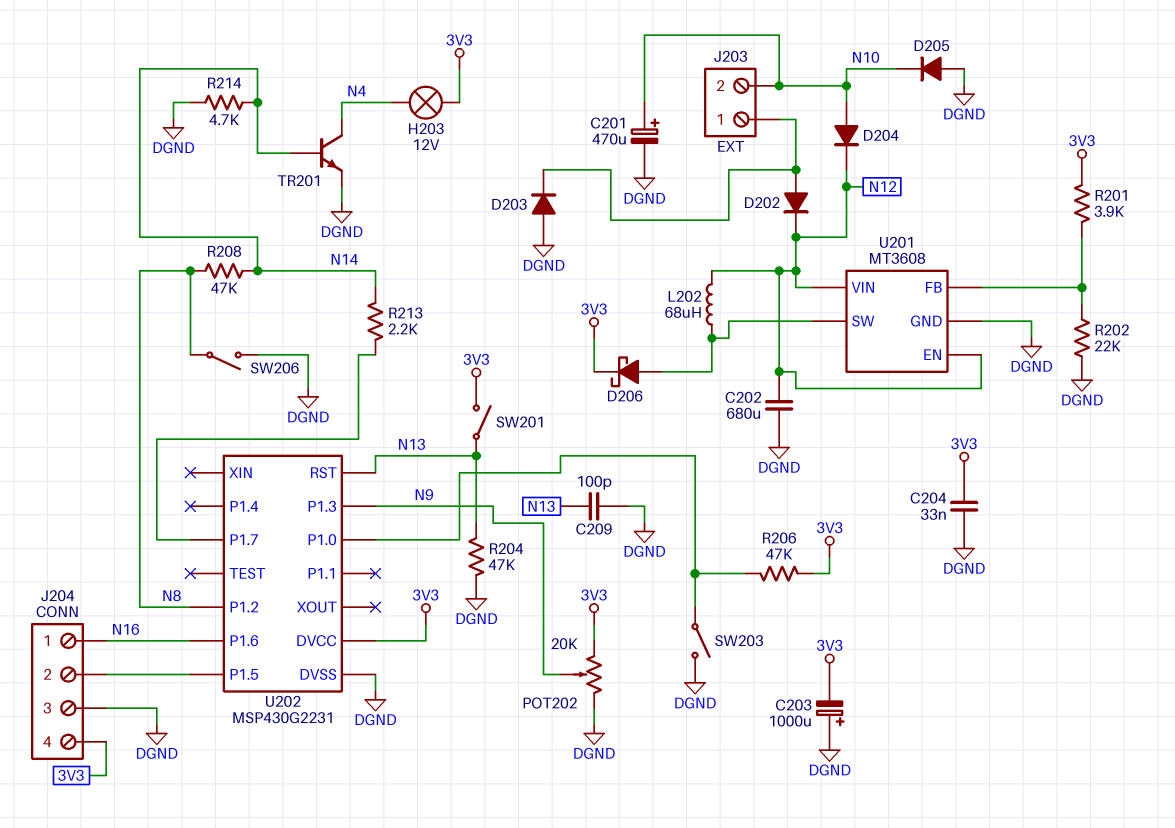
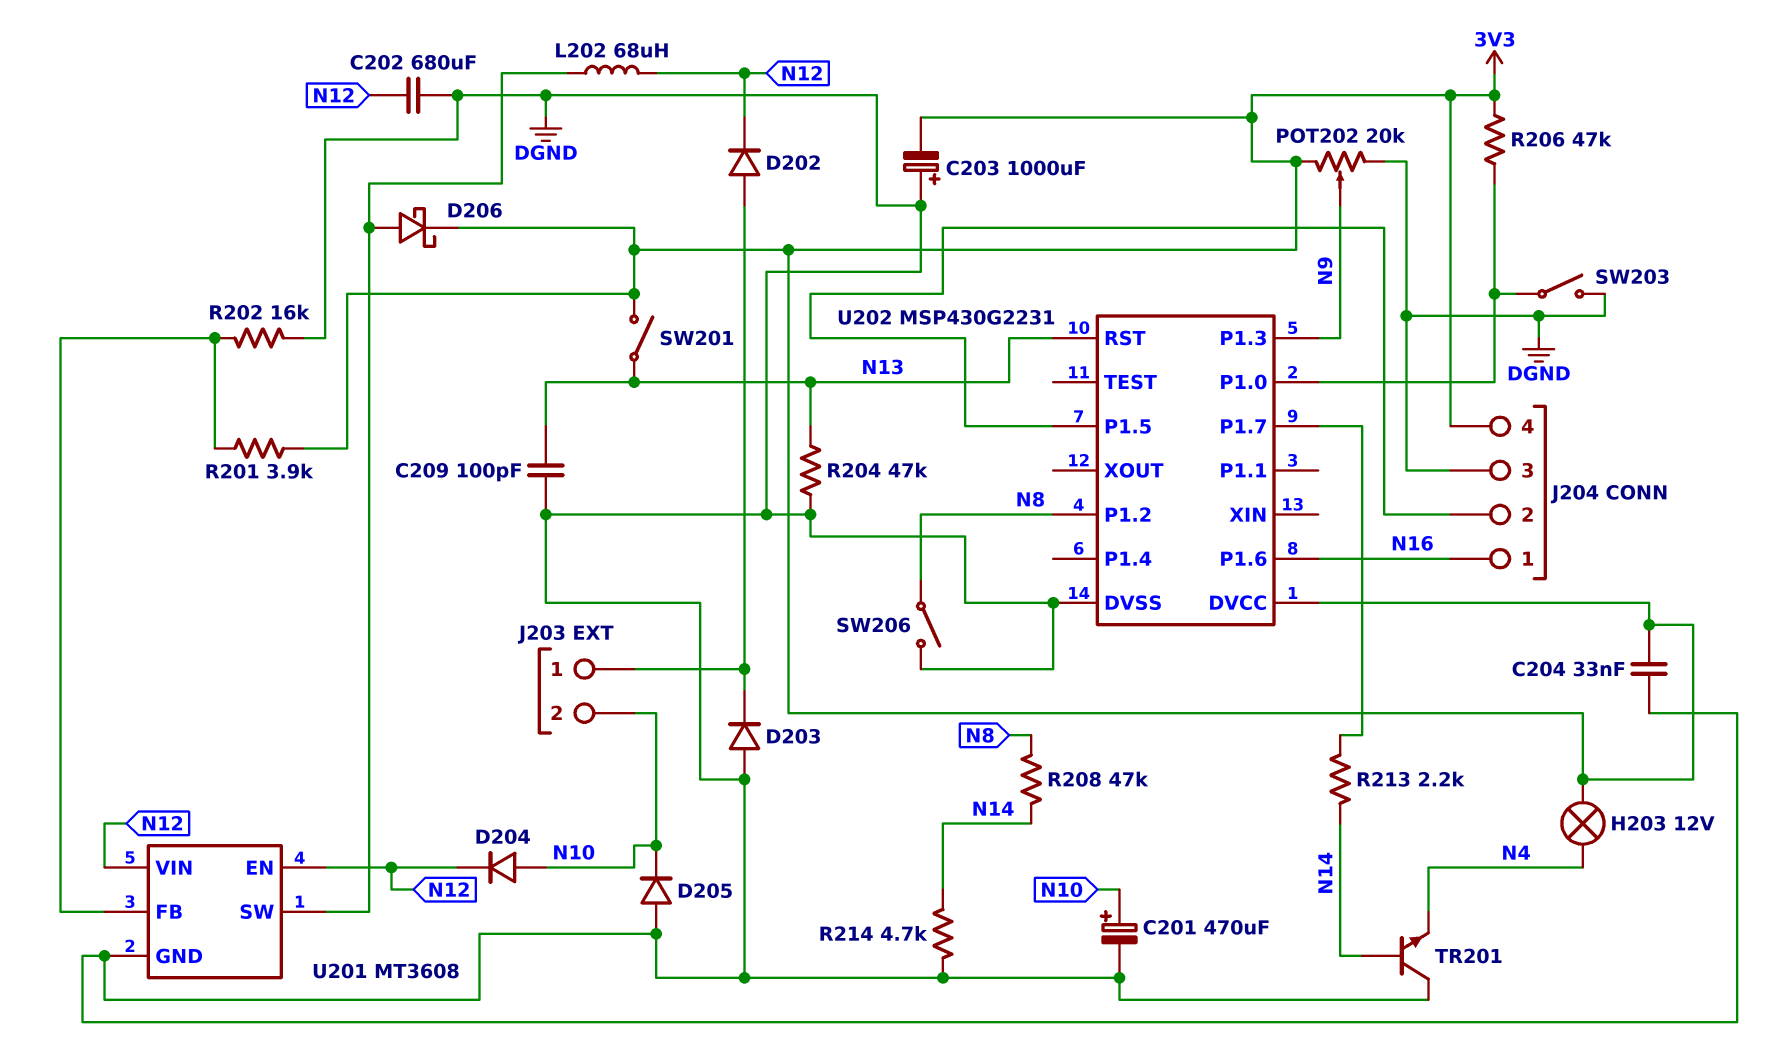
R202: 22k (DGND, U201/FB) -> 16k (DGND, U201/FB)
TR201: NPN (B N14, C N4, E DGND) -> NPN (B N14, C DGND, E N4)

